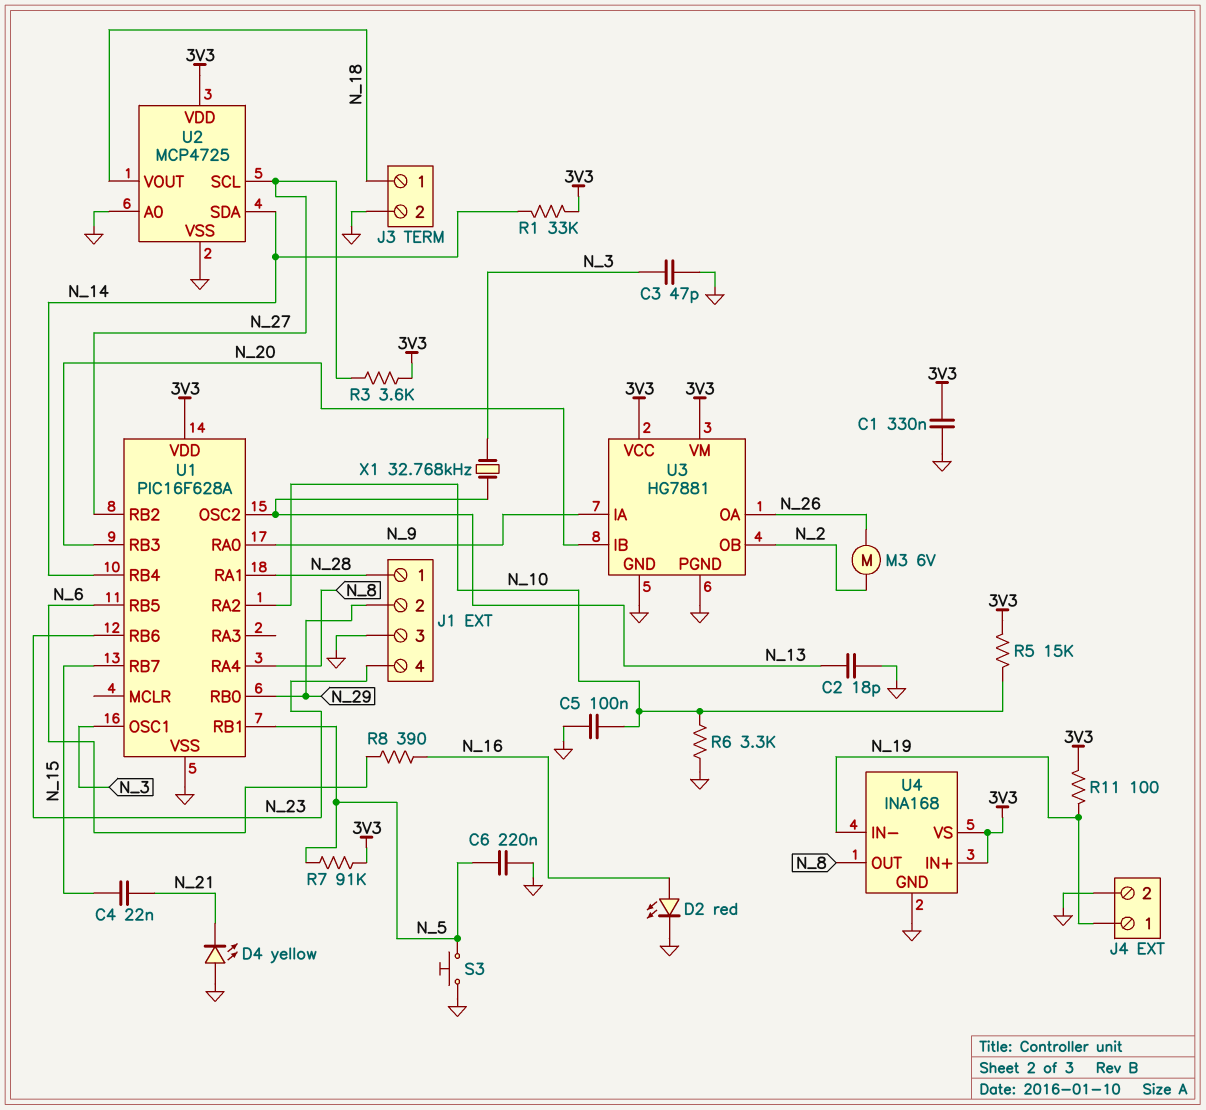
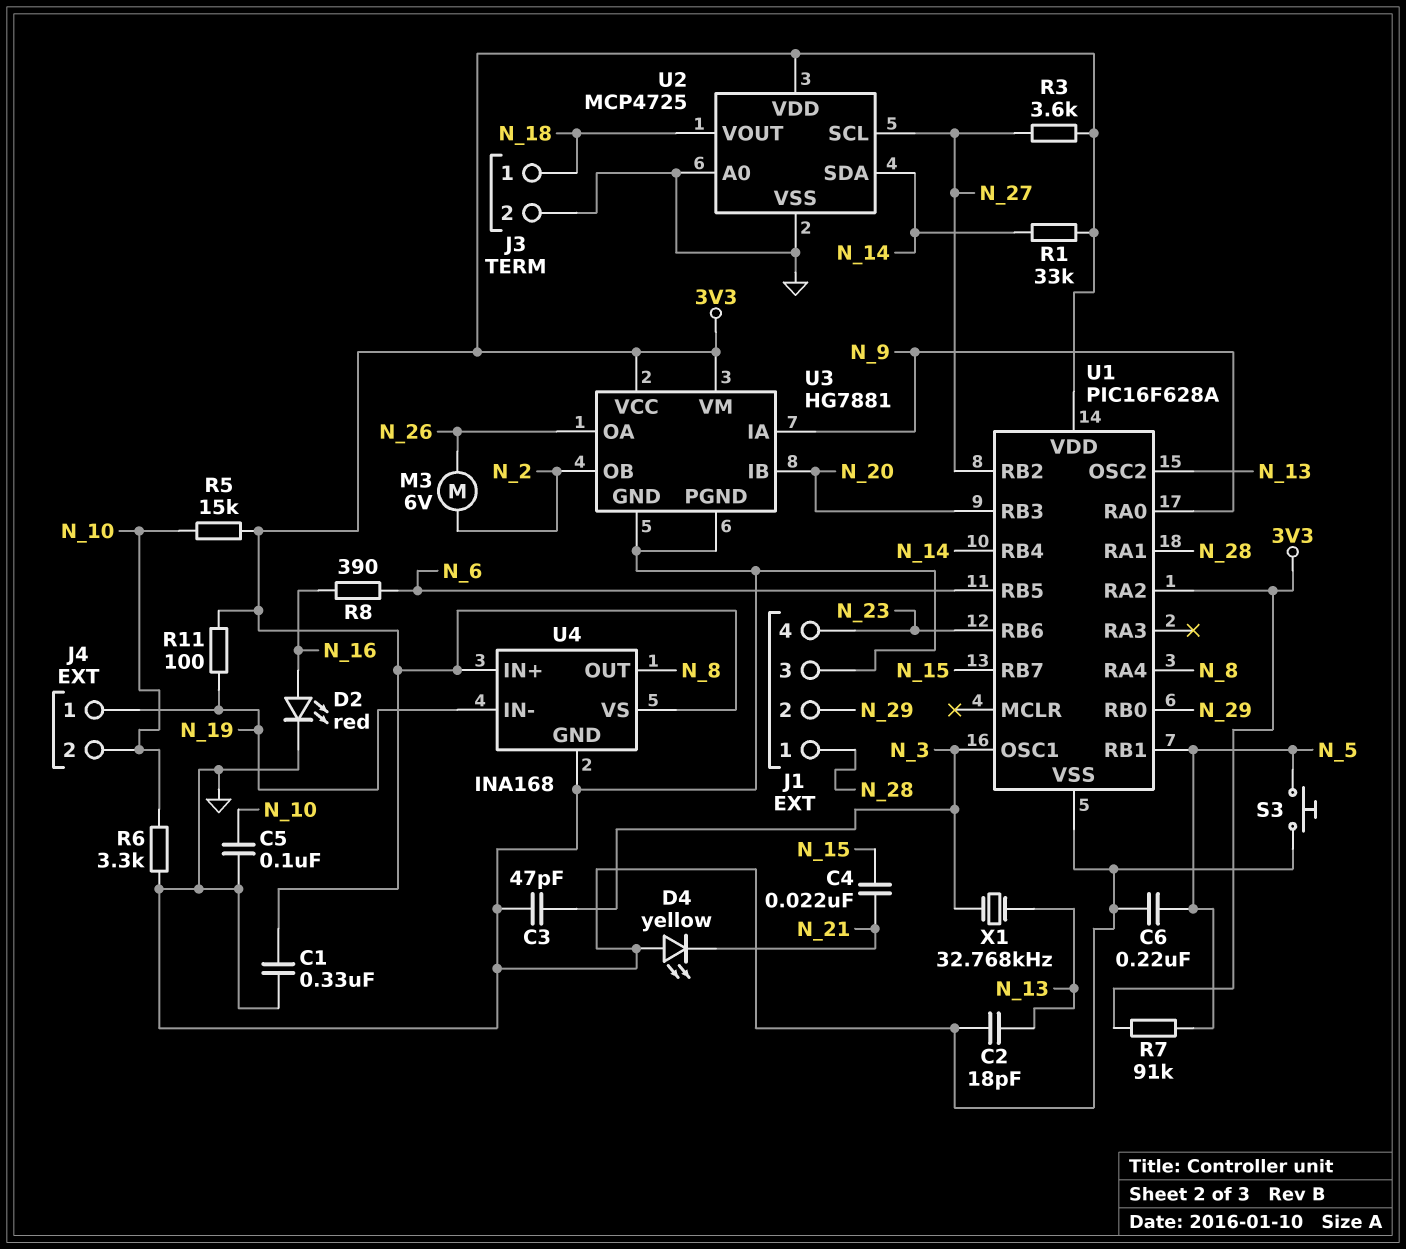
J4 pin 2: GND -> N_10
U1 pin RA2: N_10 -> 3V3

